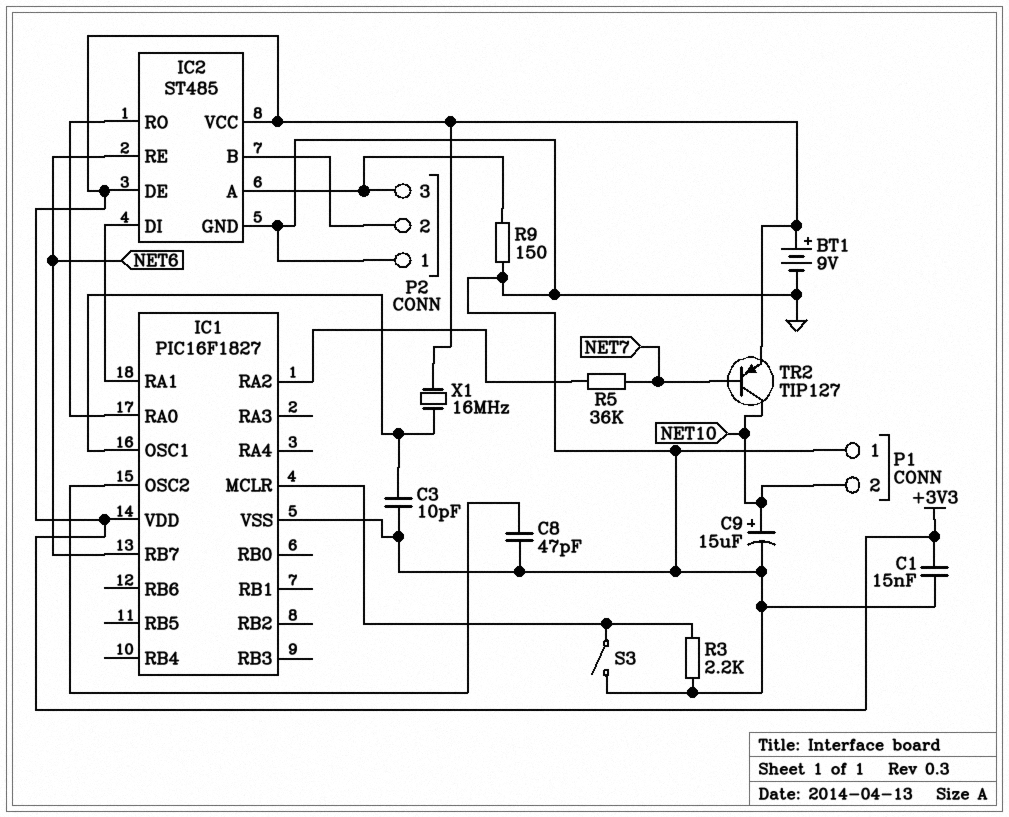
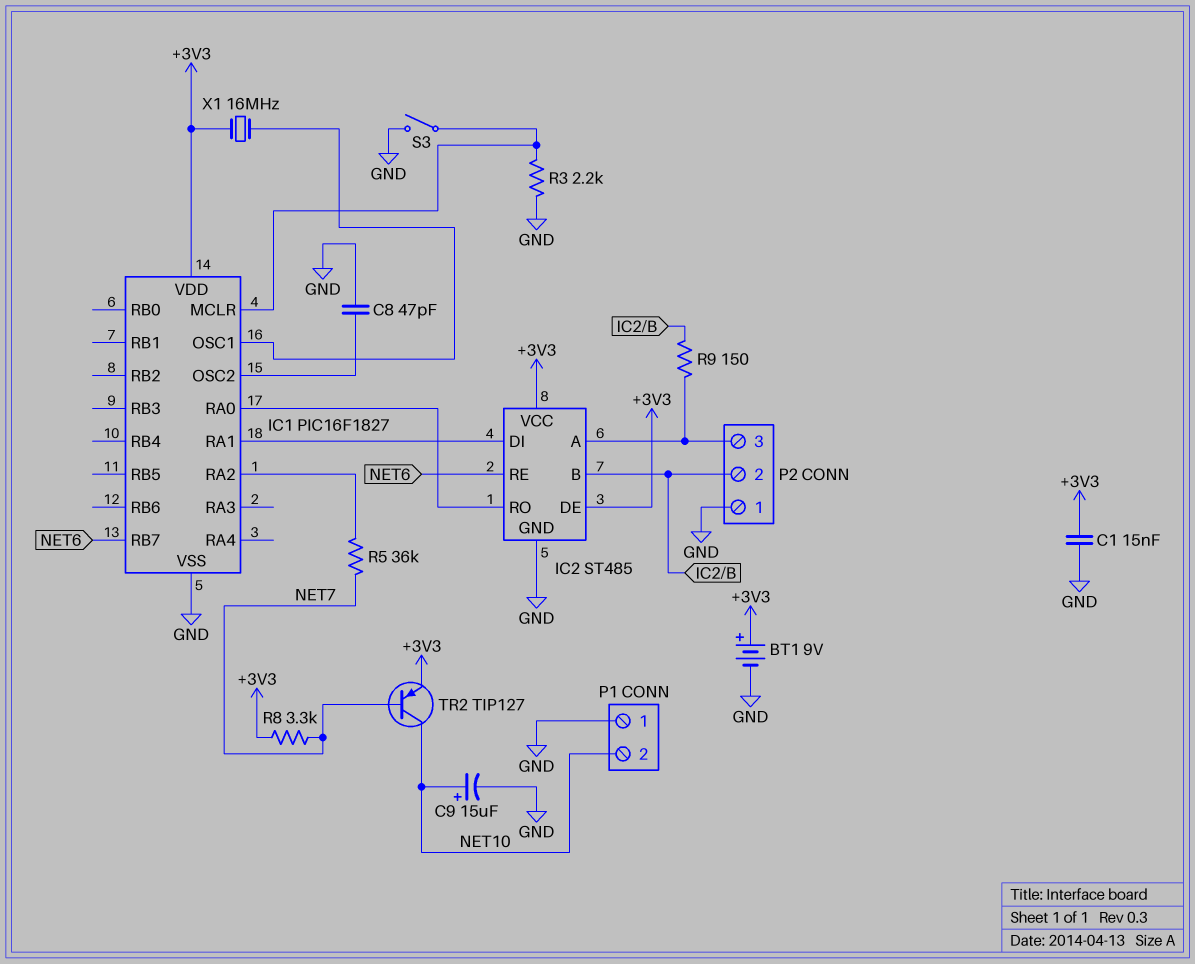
C3: 10pF (GND, IC1/OSC1) -> none
R8: none -> 3.3k (+3V3, NET7)
R9: 150 (GND, IC2/A) -> 150 (IC2/A, IC2/B)

